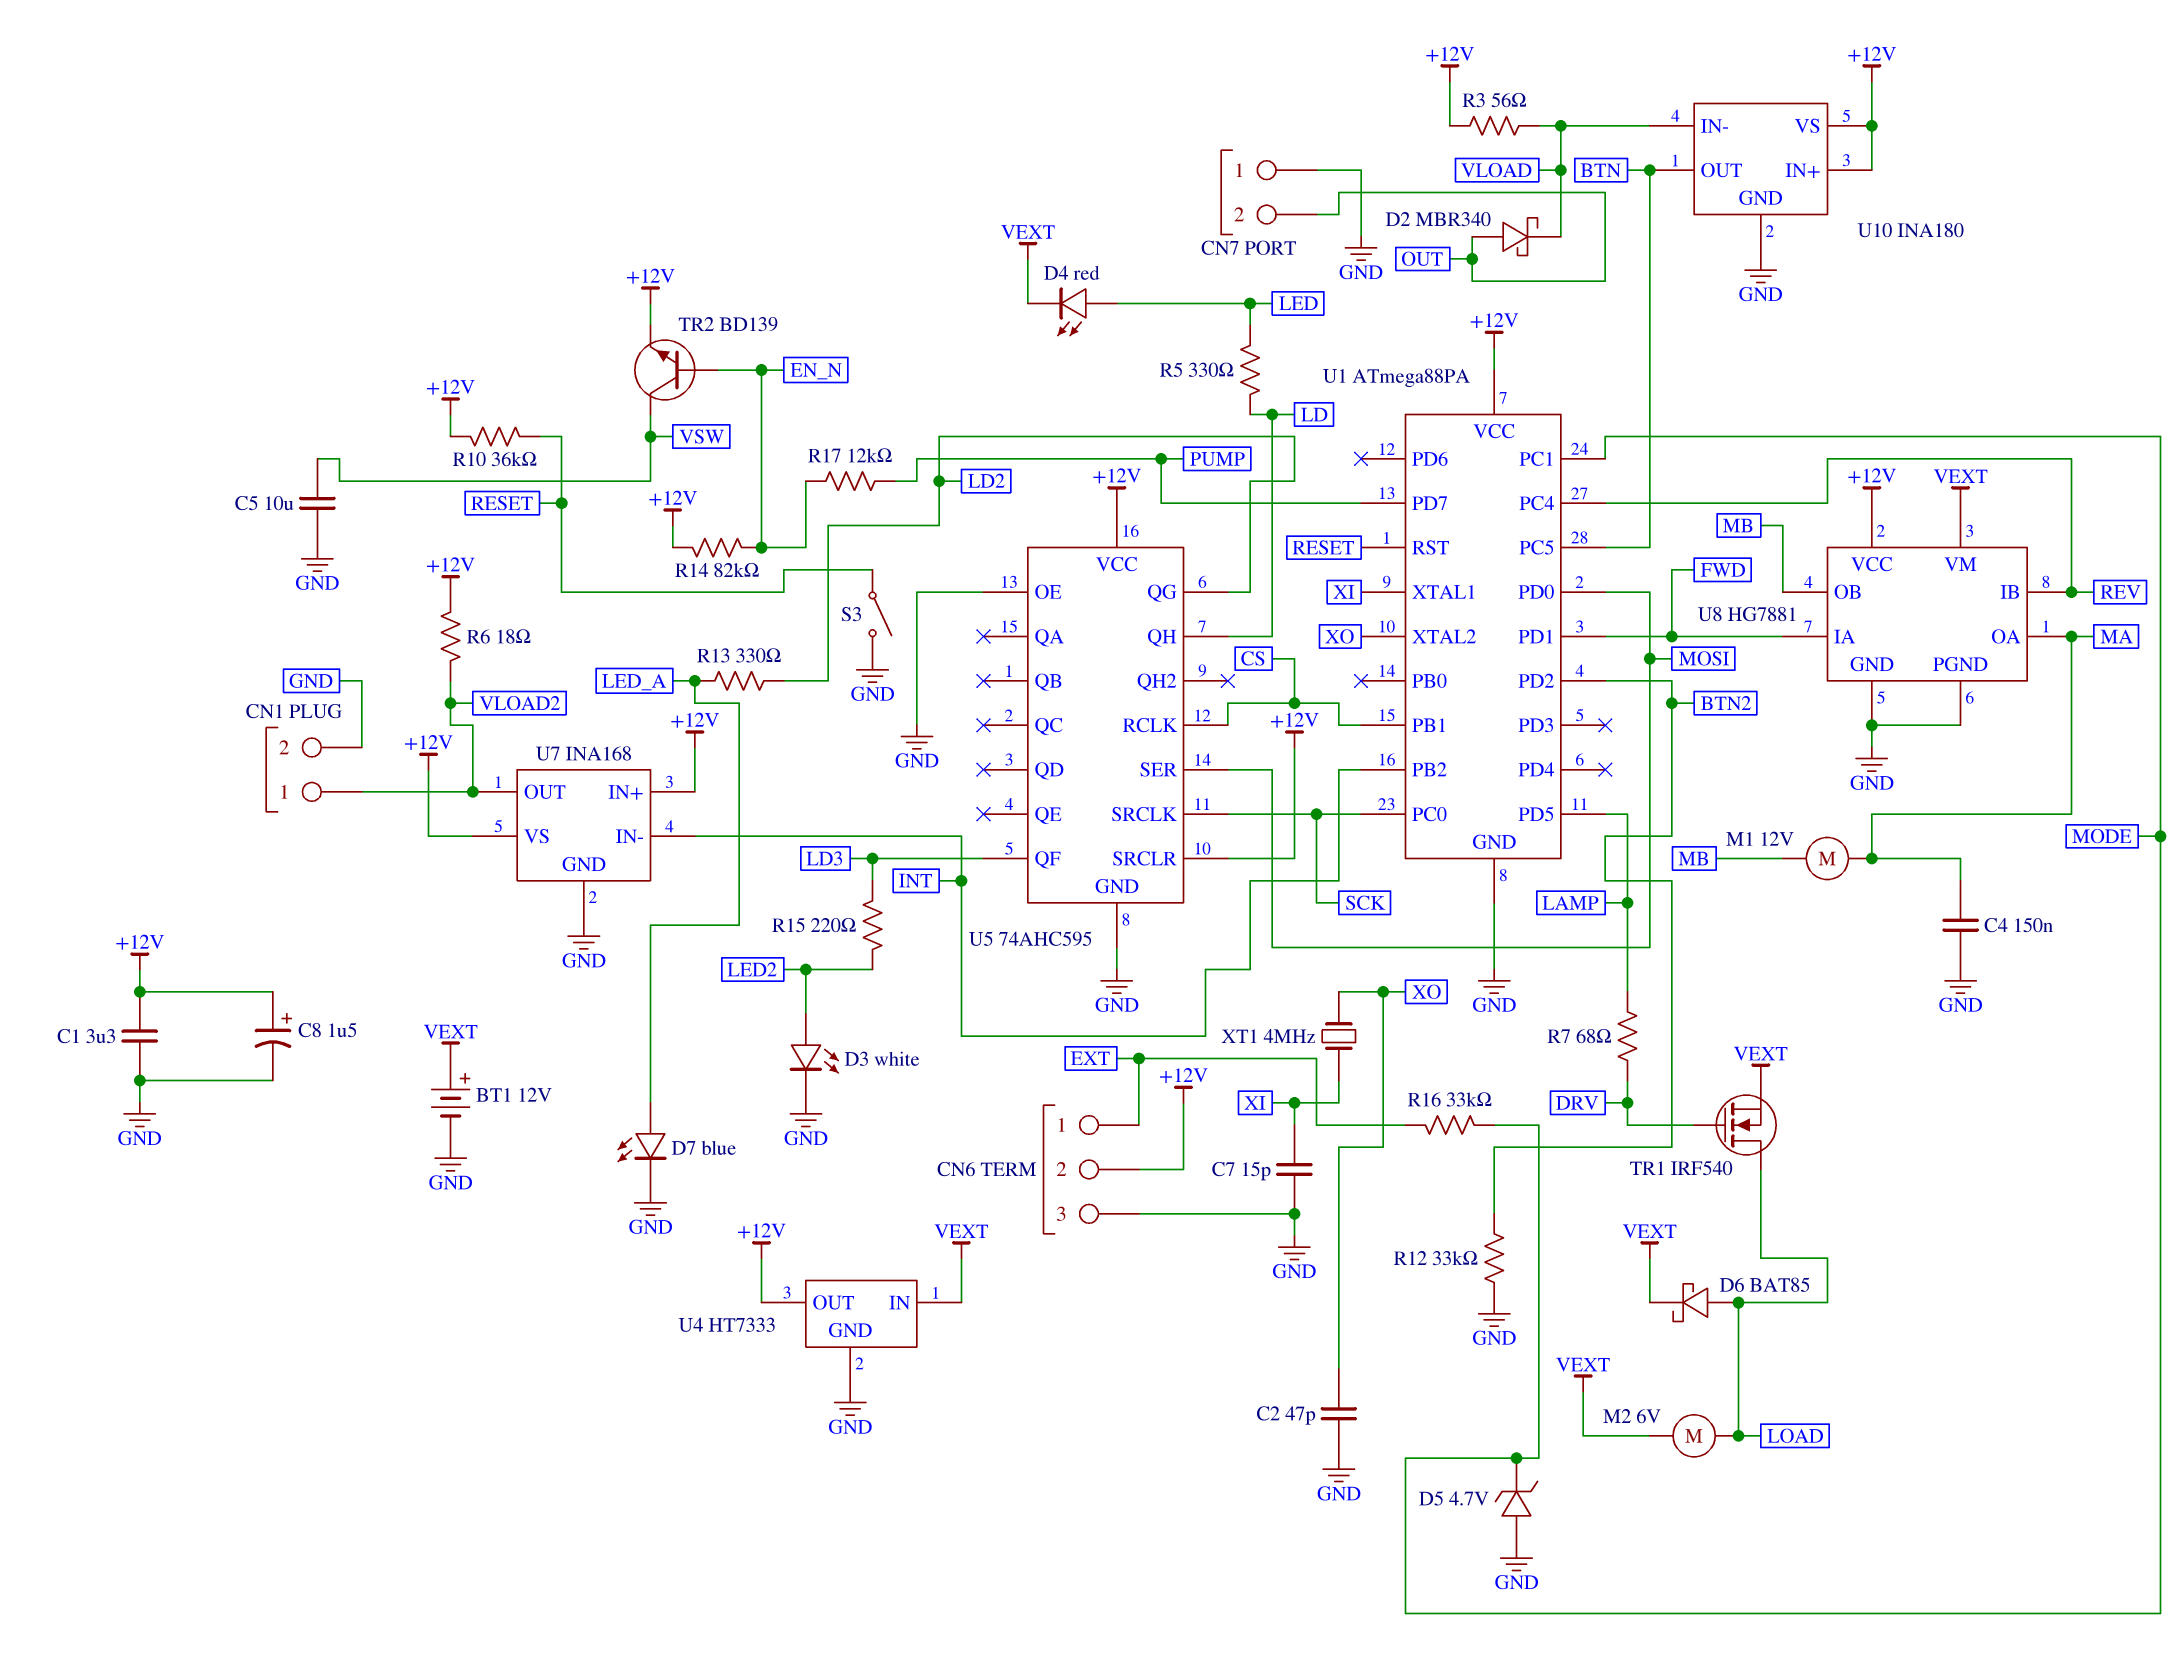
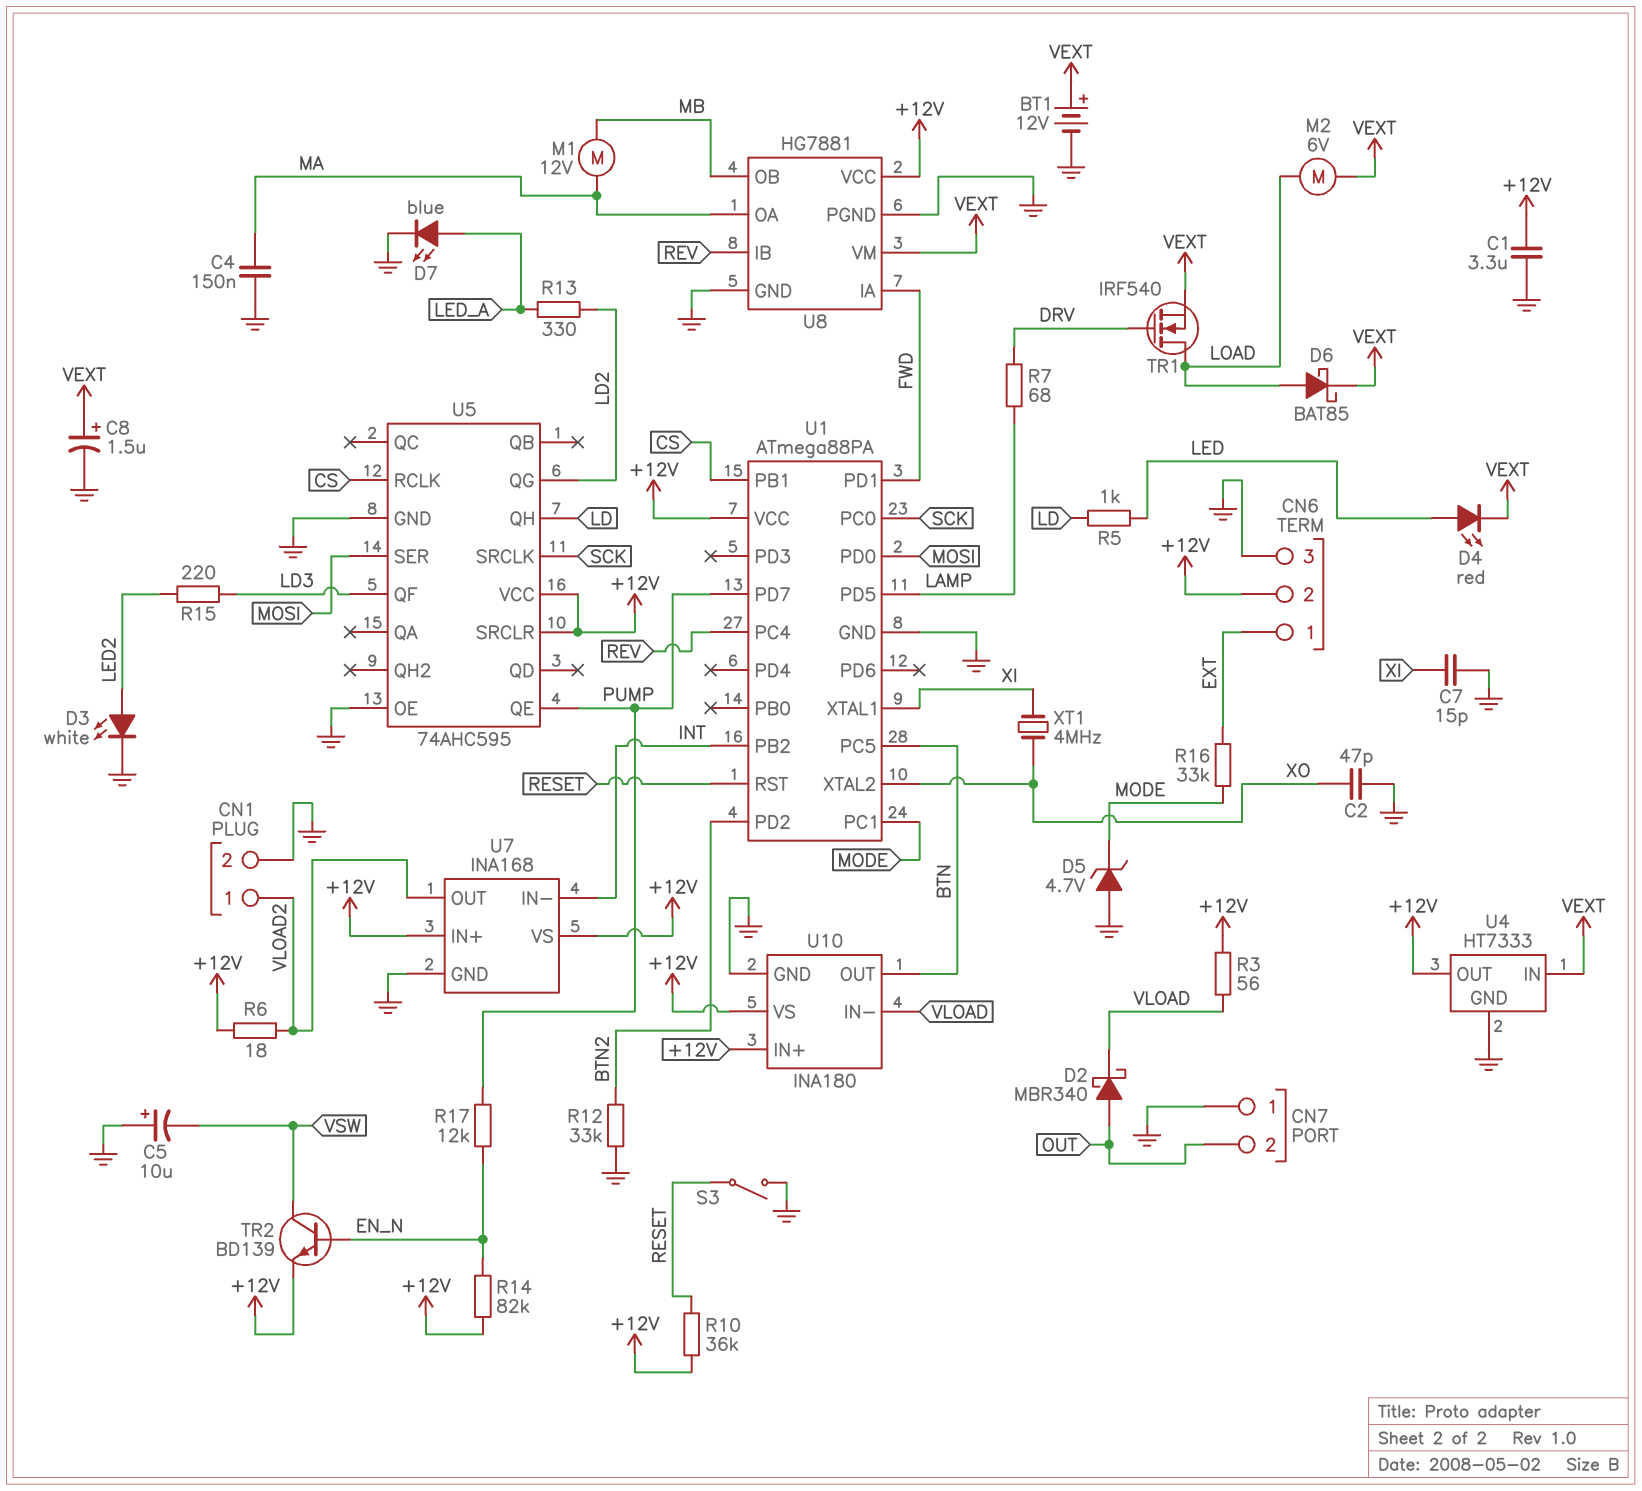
C5: 10uF (GND, VSW) -> 10uF (plus GND, minus VSW)
C8: 1.5uF (plus +12V, minus GND) -> 1.5uF (plus VEXT, minus GND)
R5: 330 (LD, LED) -> 1k (LD, LED)
U5 pin QE: none -> PUMP

